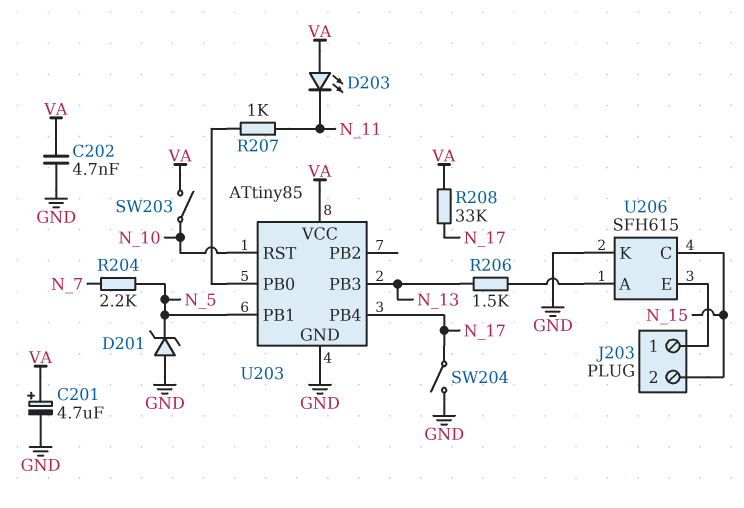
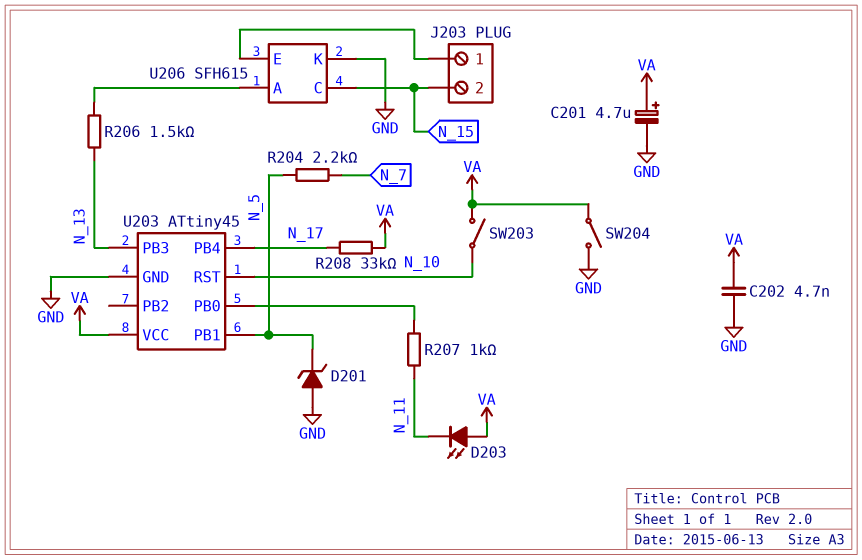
SW204: switch (GND, N_17) -> switch (GND, VA)
U203: ATtiny85 -> ATtiny45

